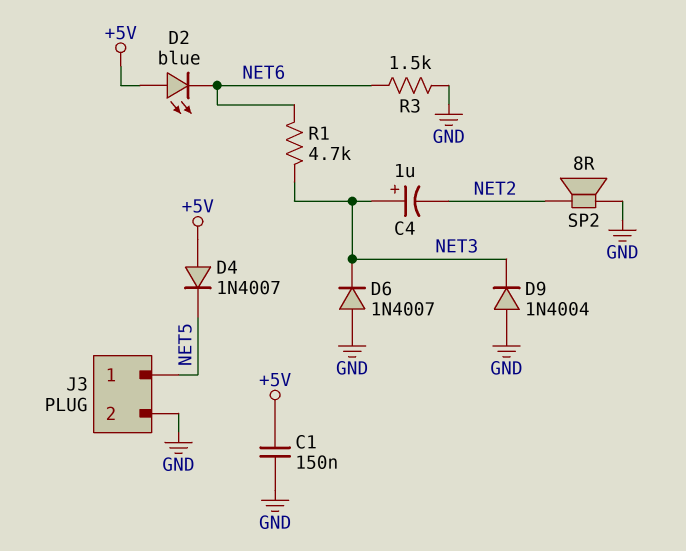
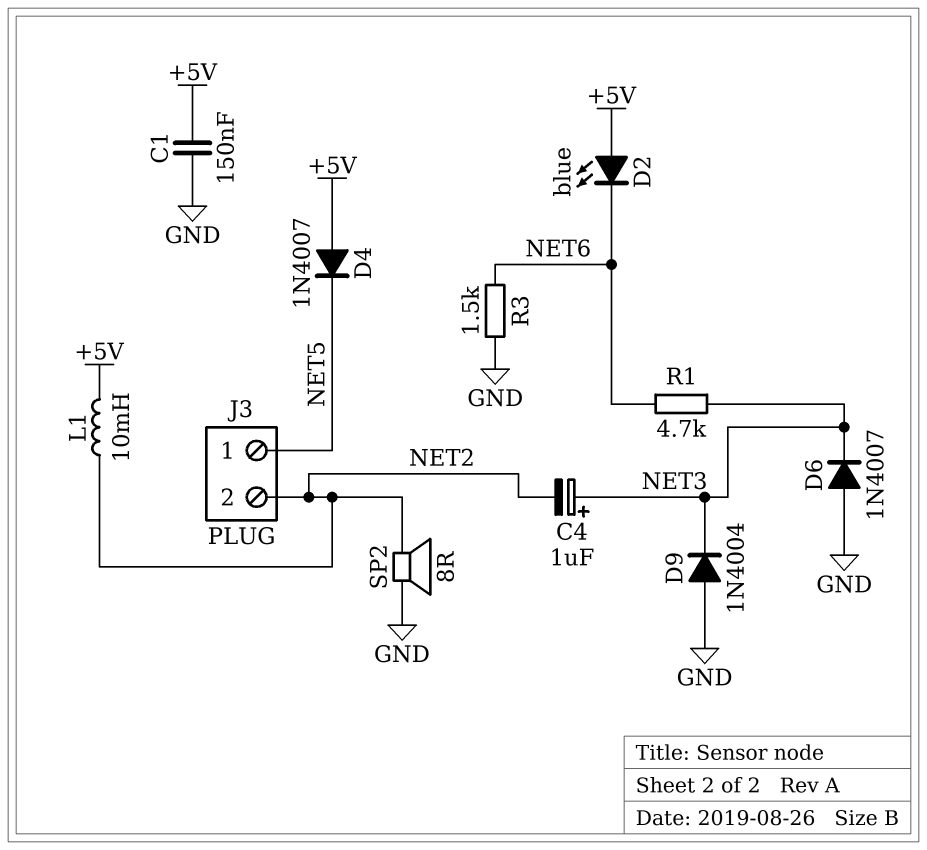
J3 pin 2: GND -> NET2
L1: none -> 10mH (+5V, NET2)

